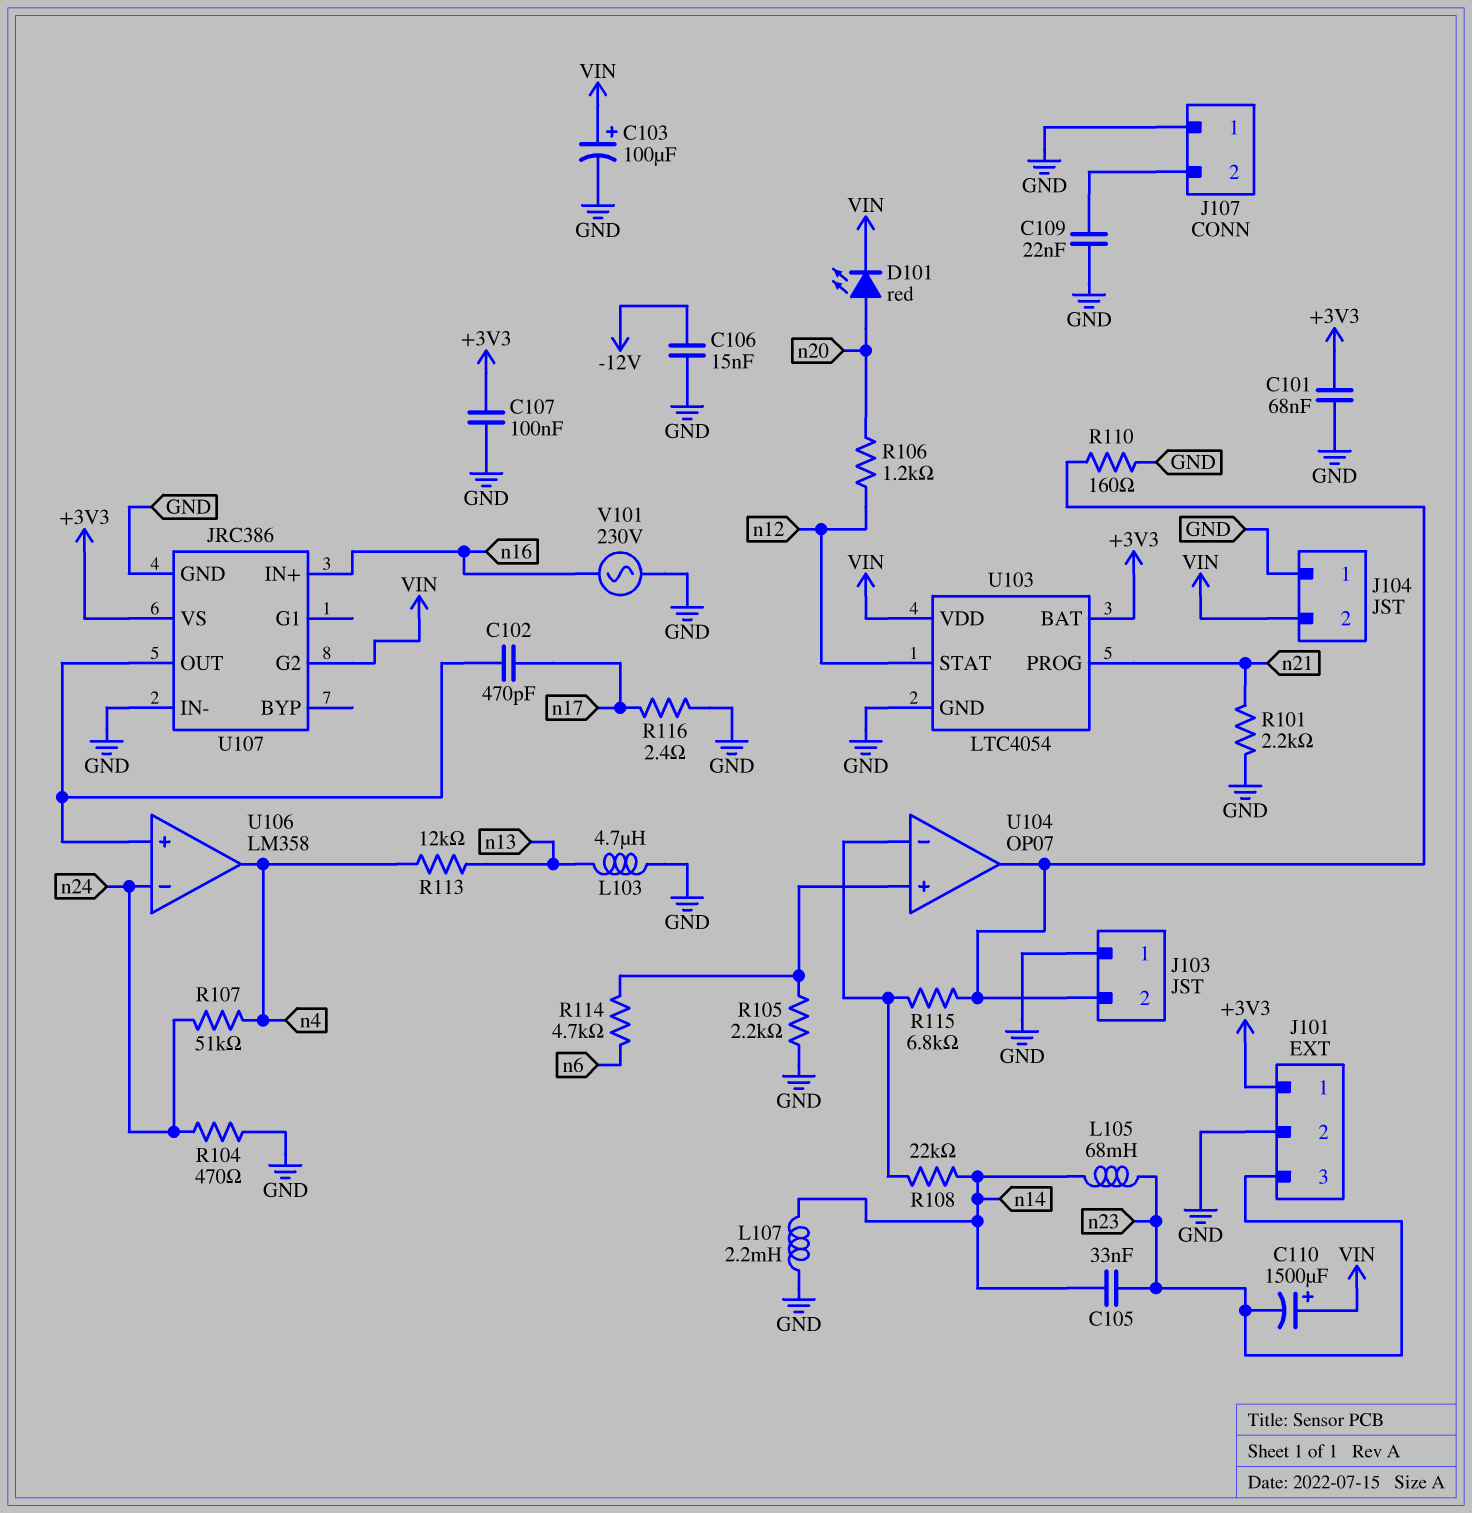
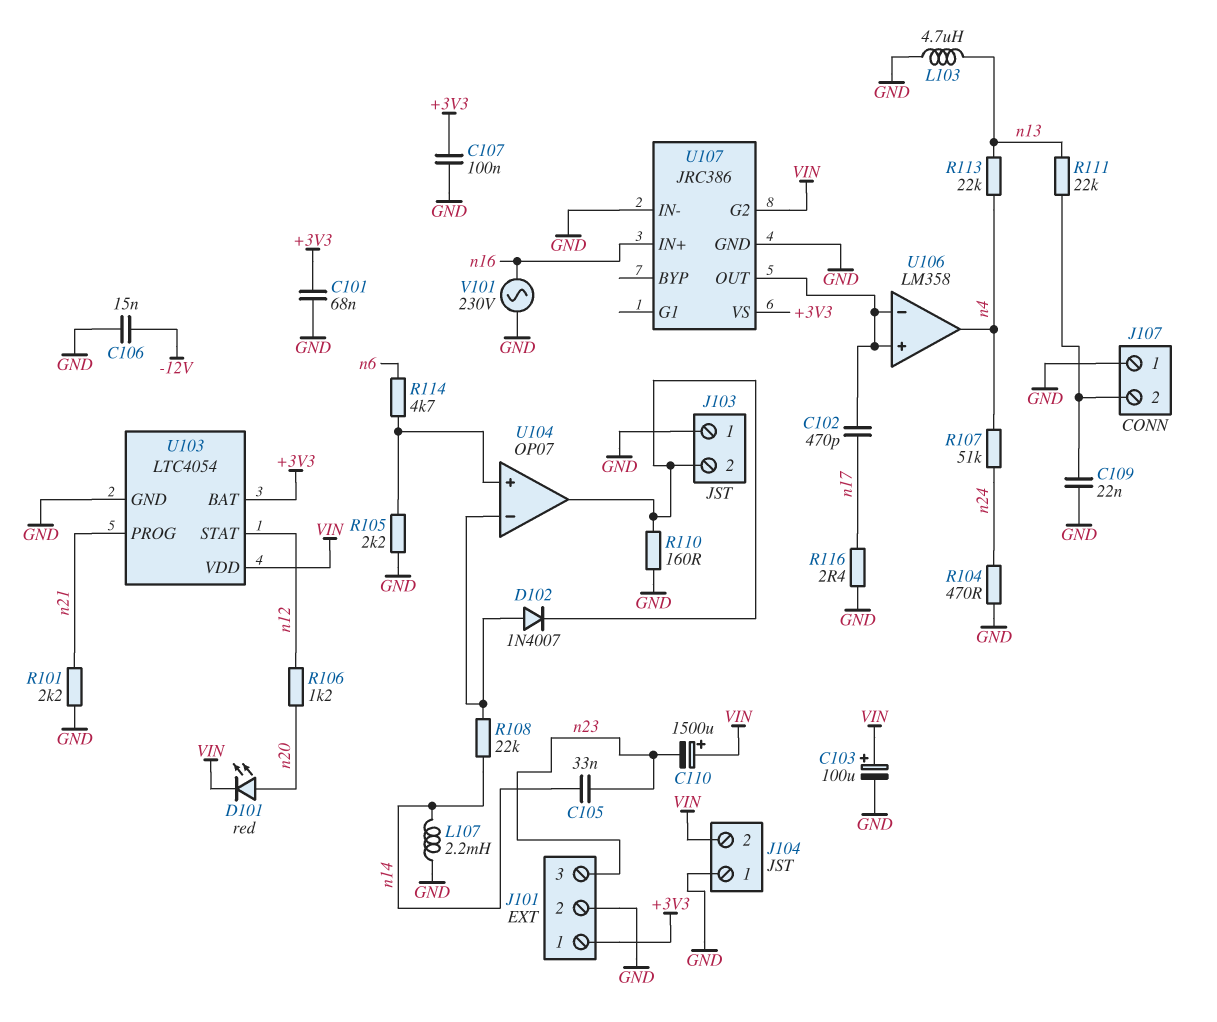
D102: none -> diode 1N4007 (A U104/in-, K J103/2)
L105: 68mH (n14, n23) -> none
R111: none -> 22k (J107/2, n13)
R113: 12k (n4, n13) -> 22k (n4, n13)
R115: 6.8k (J103/2, U104/in-) -> none
U106 pin in-: n24 -> U106/in+

